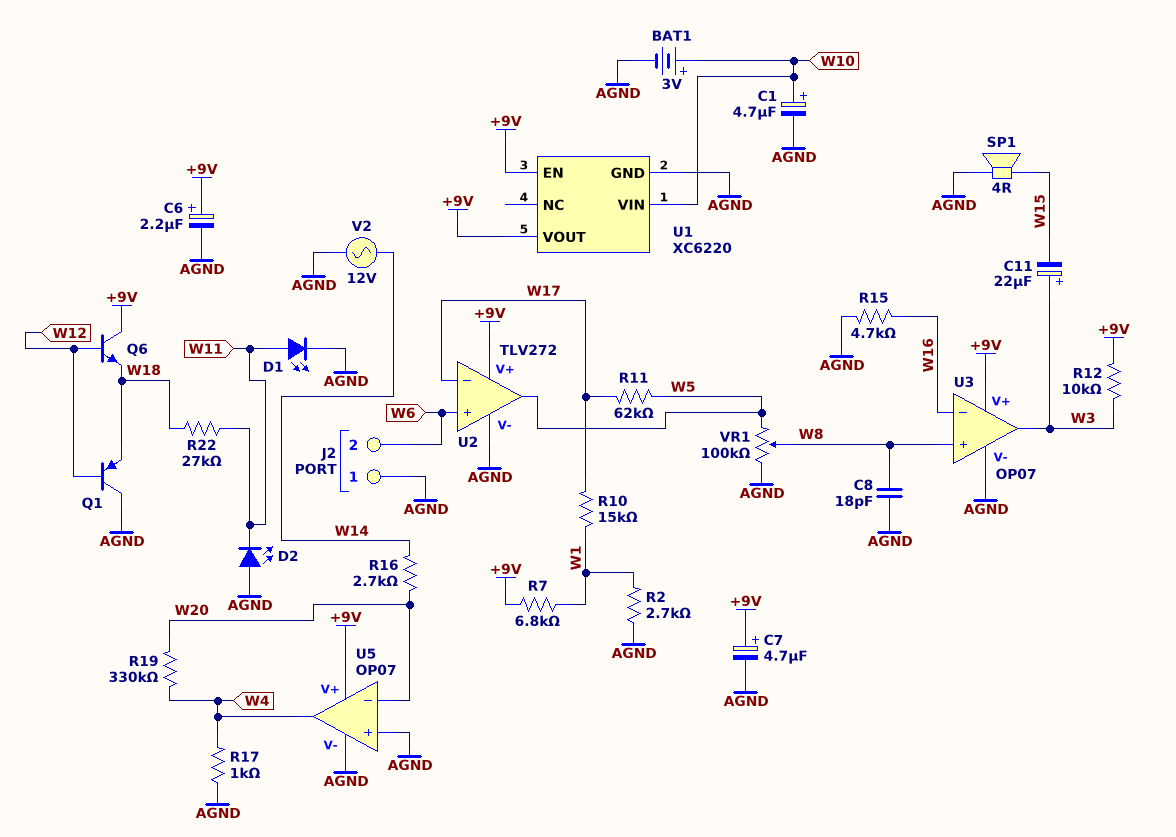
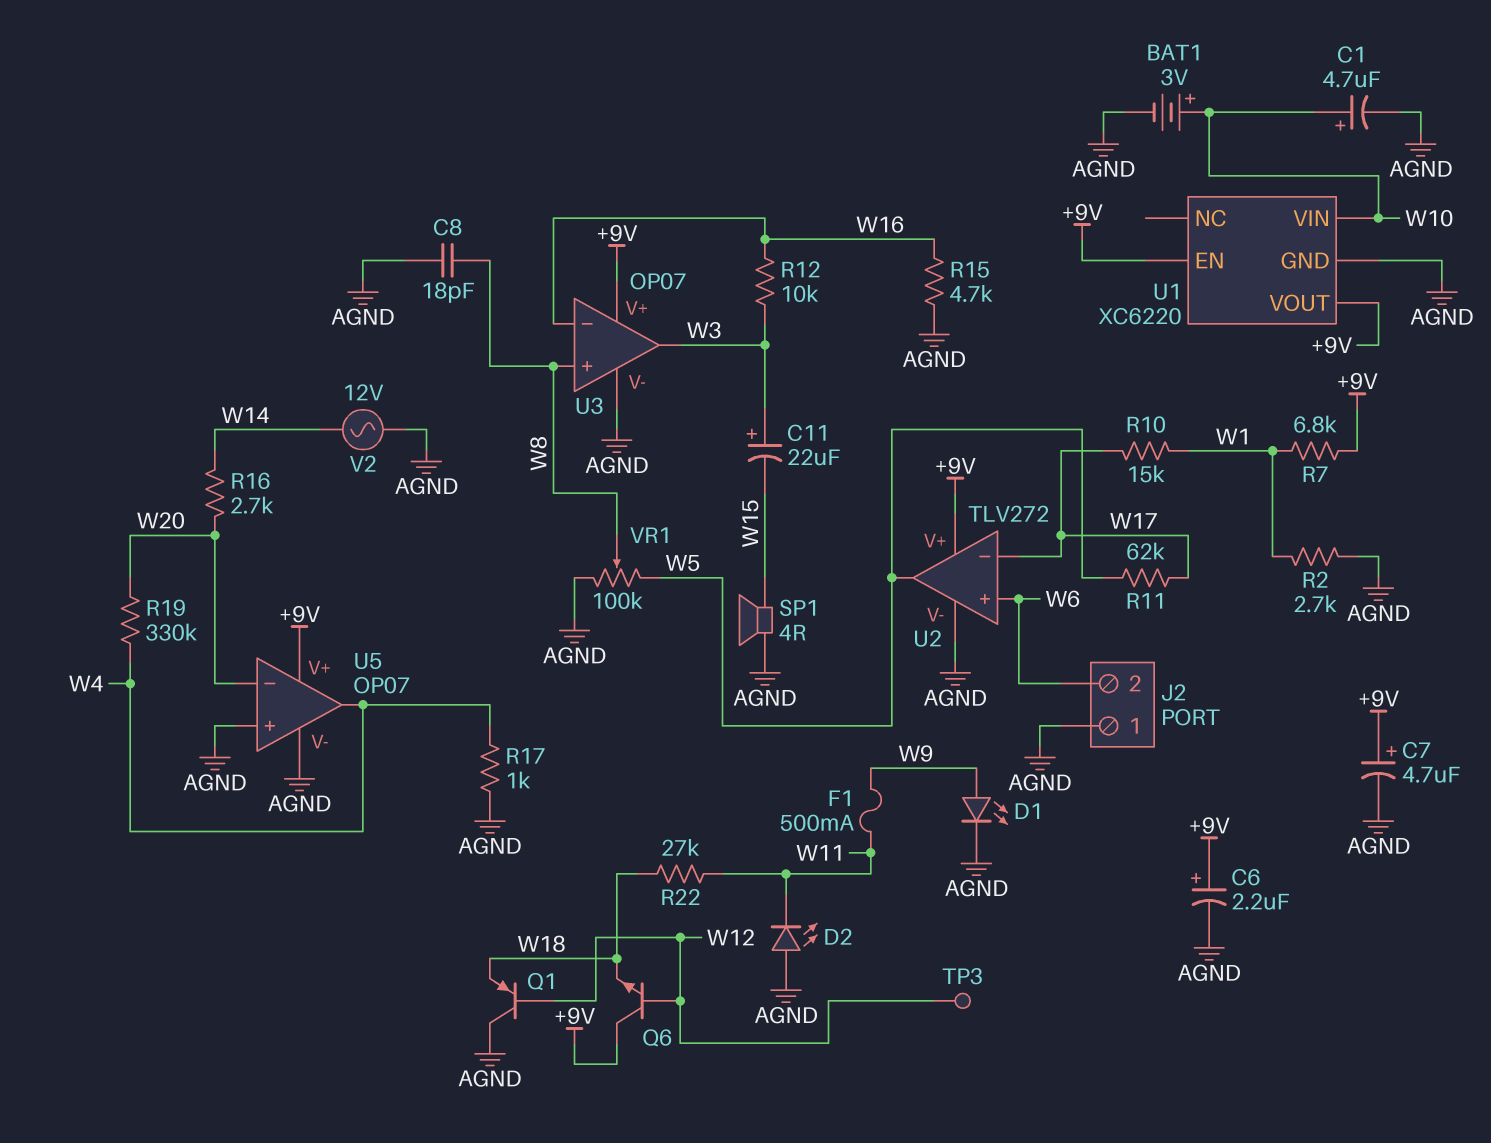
D1: LED (A W11, K AGND) -> LED (A W9, K AGND)
F1: none -> 500mA (W9, W11)
R12: 10k (+9V, W3) -> 10k (W3, W16)
TP3: none -> test point (W12)

